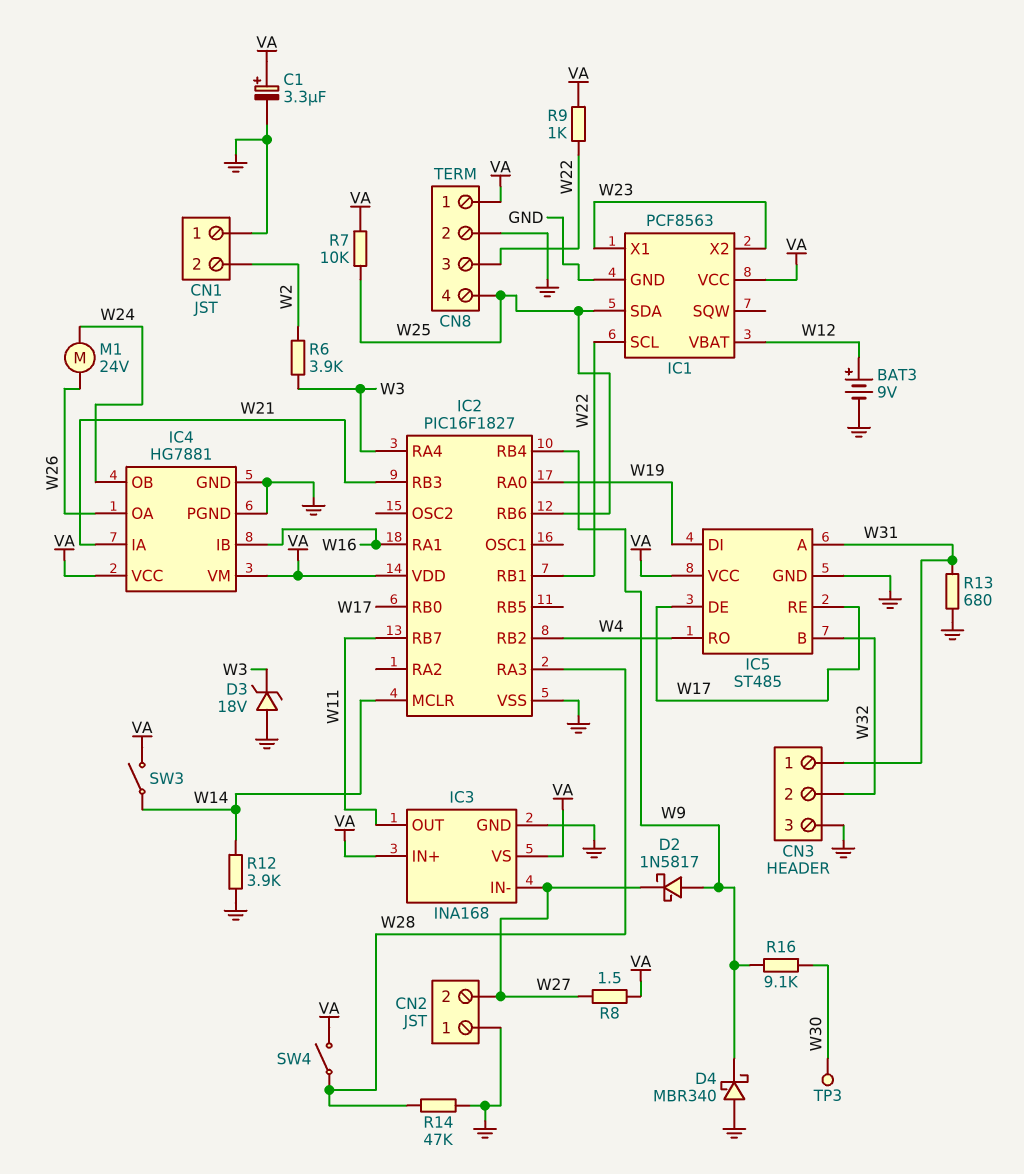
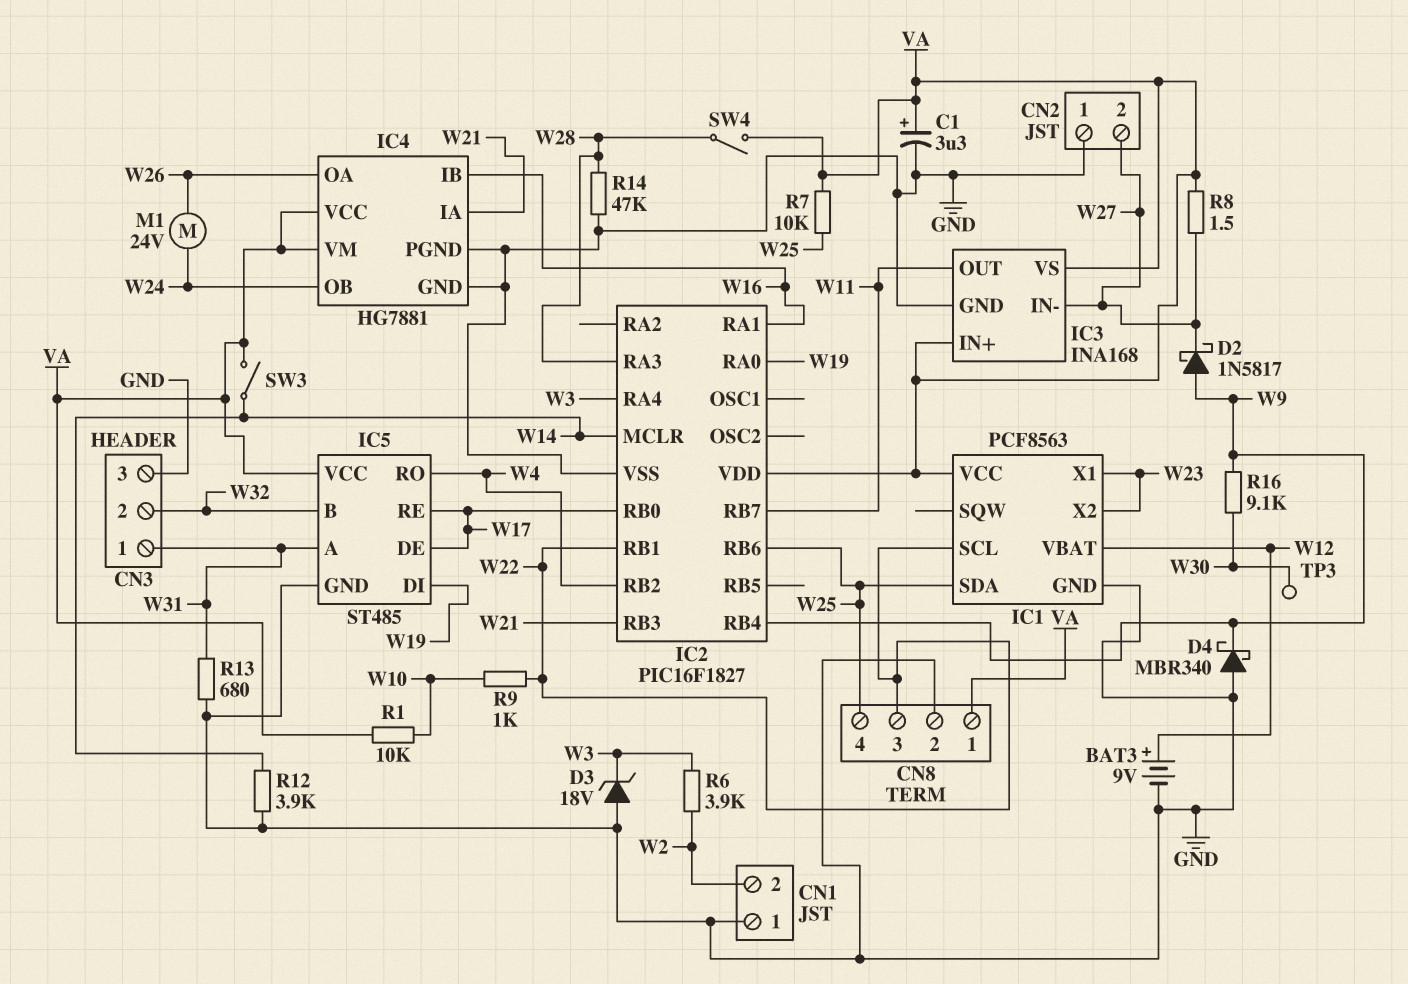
R1: none -> 10k (VA, W10)
R9: 1k (VA, W22) -> 1k (W10, W22)

